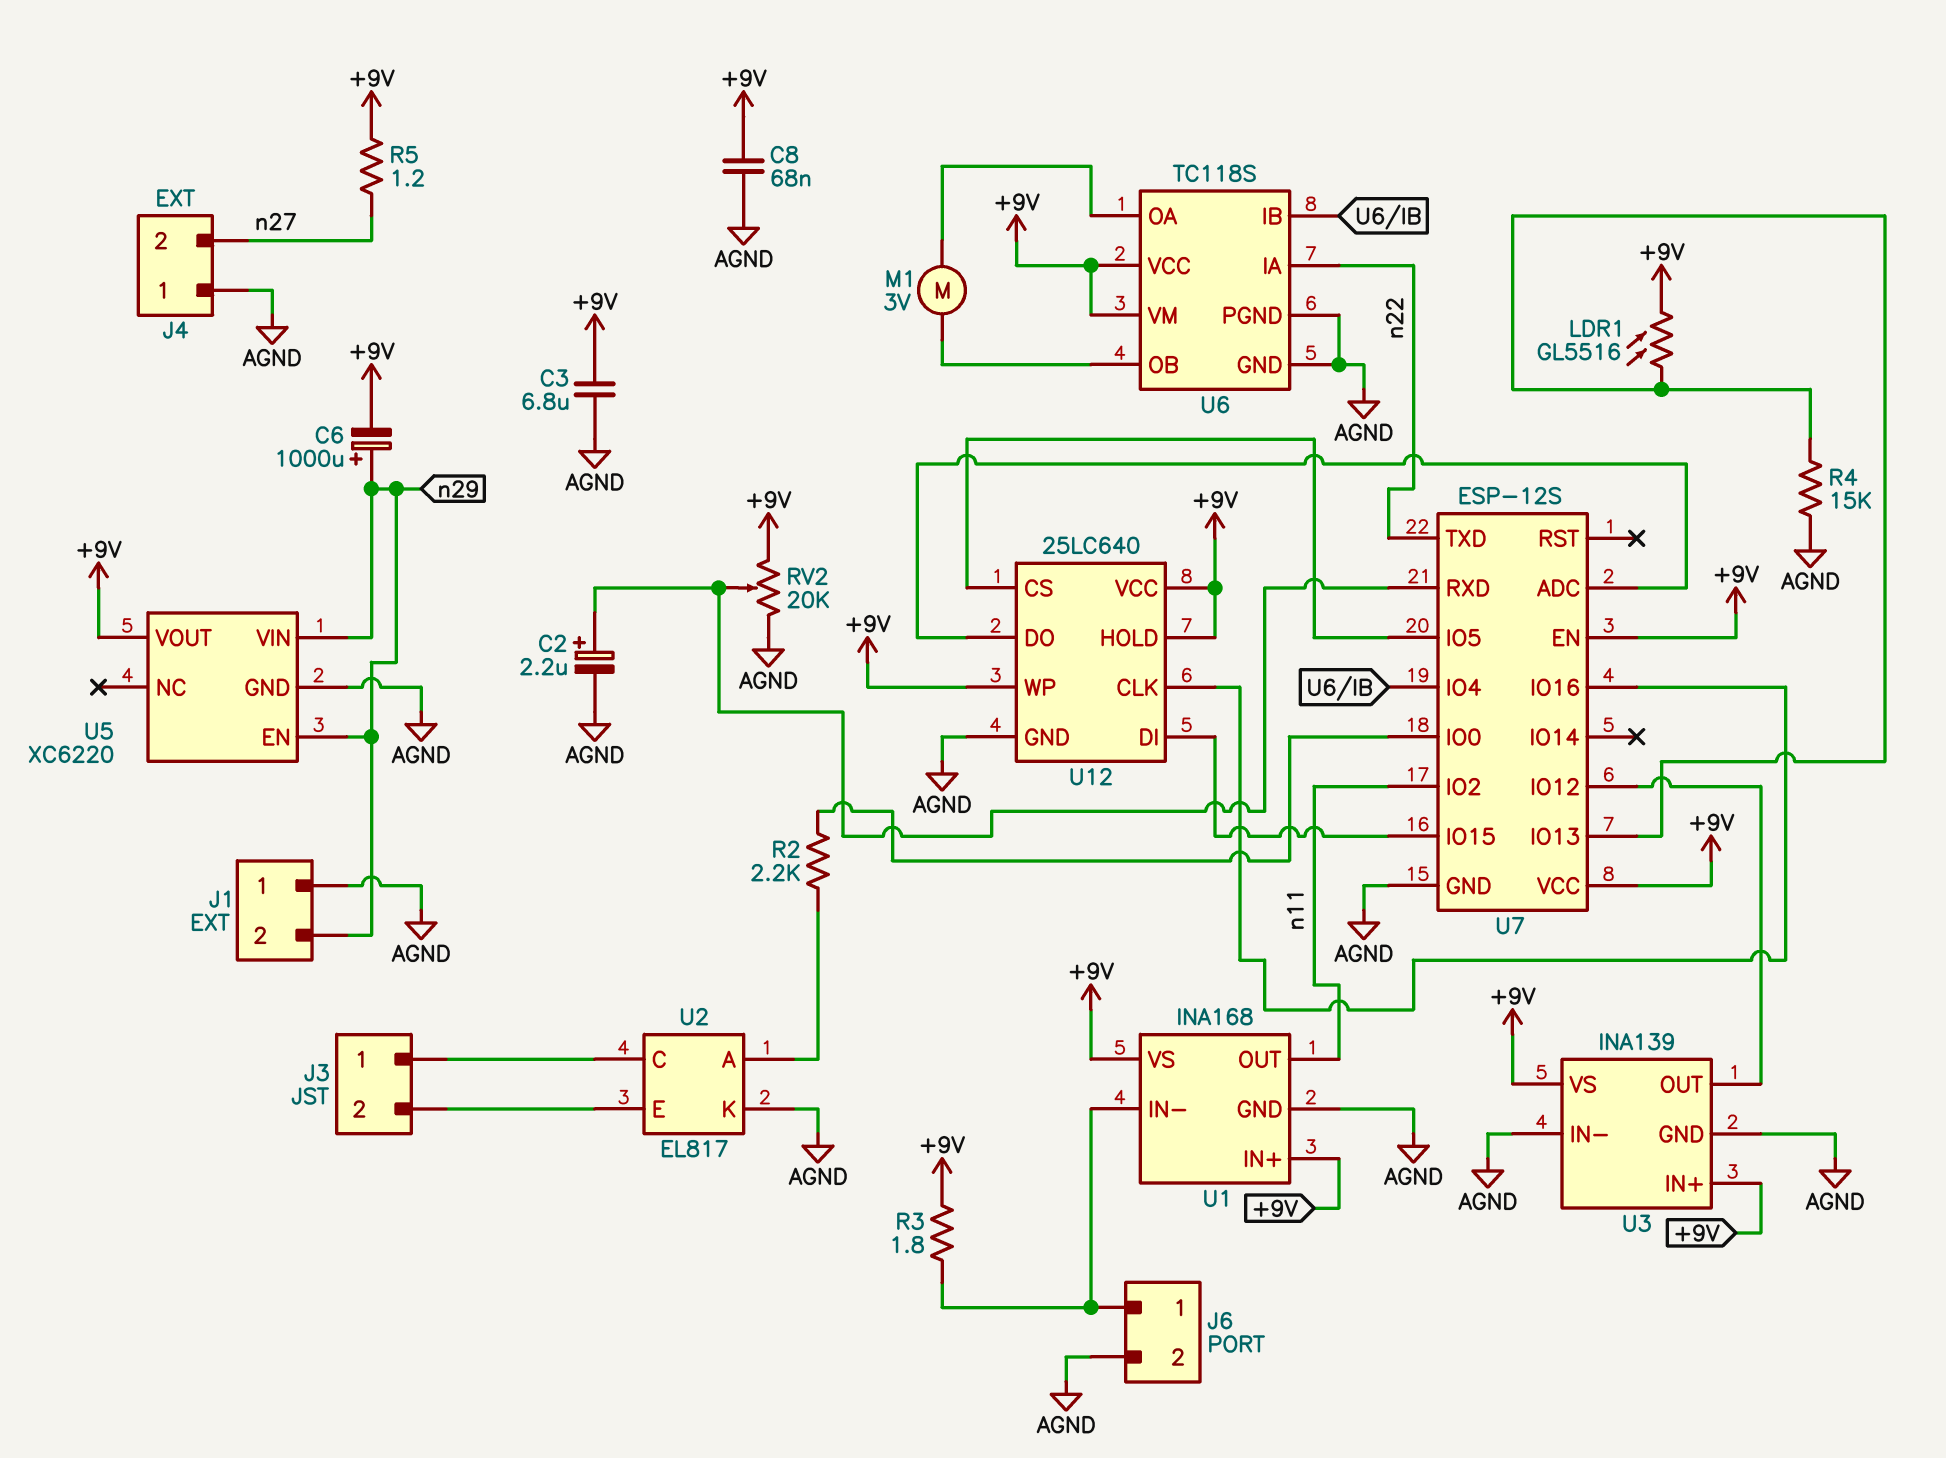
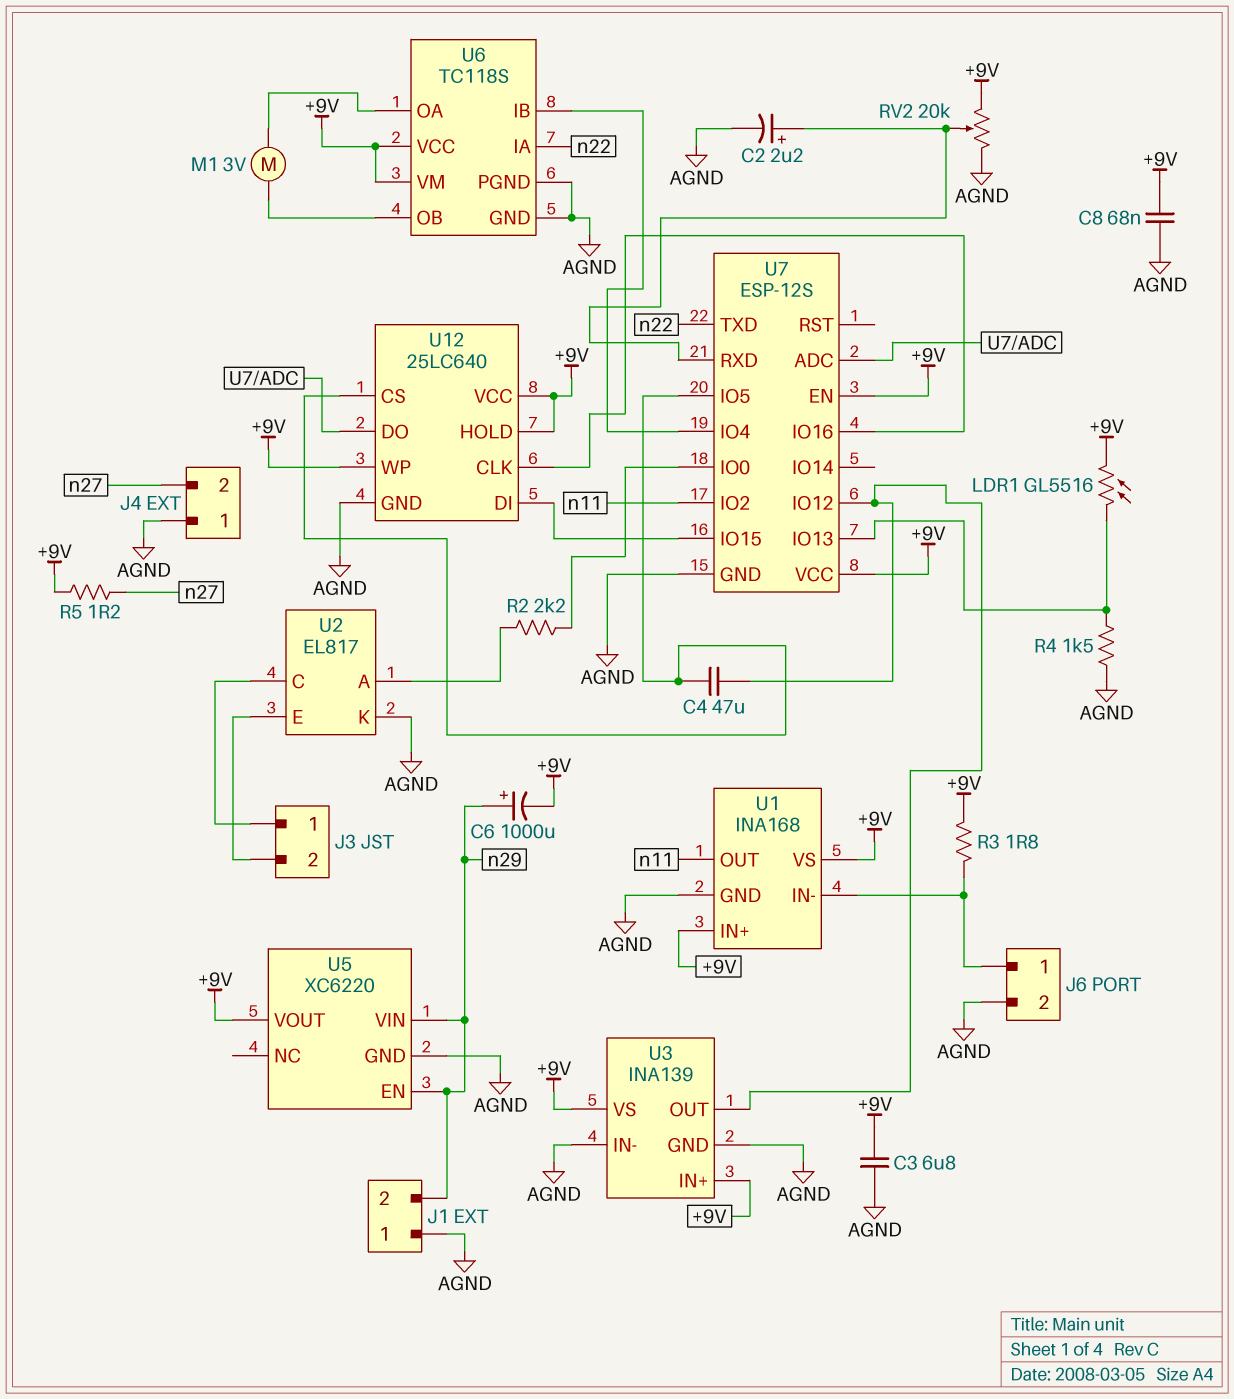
C4: none -> 47uF (U3/OUT, U7/IO5)
R4: 15k (AGND, U7/IO13) -> 1.5k (AGND, U7/IO13)

